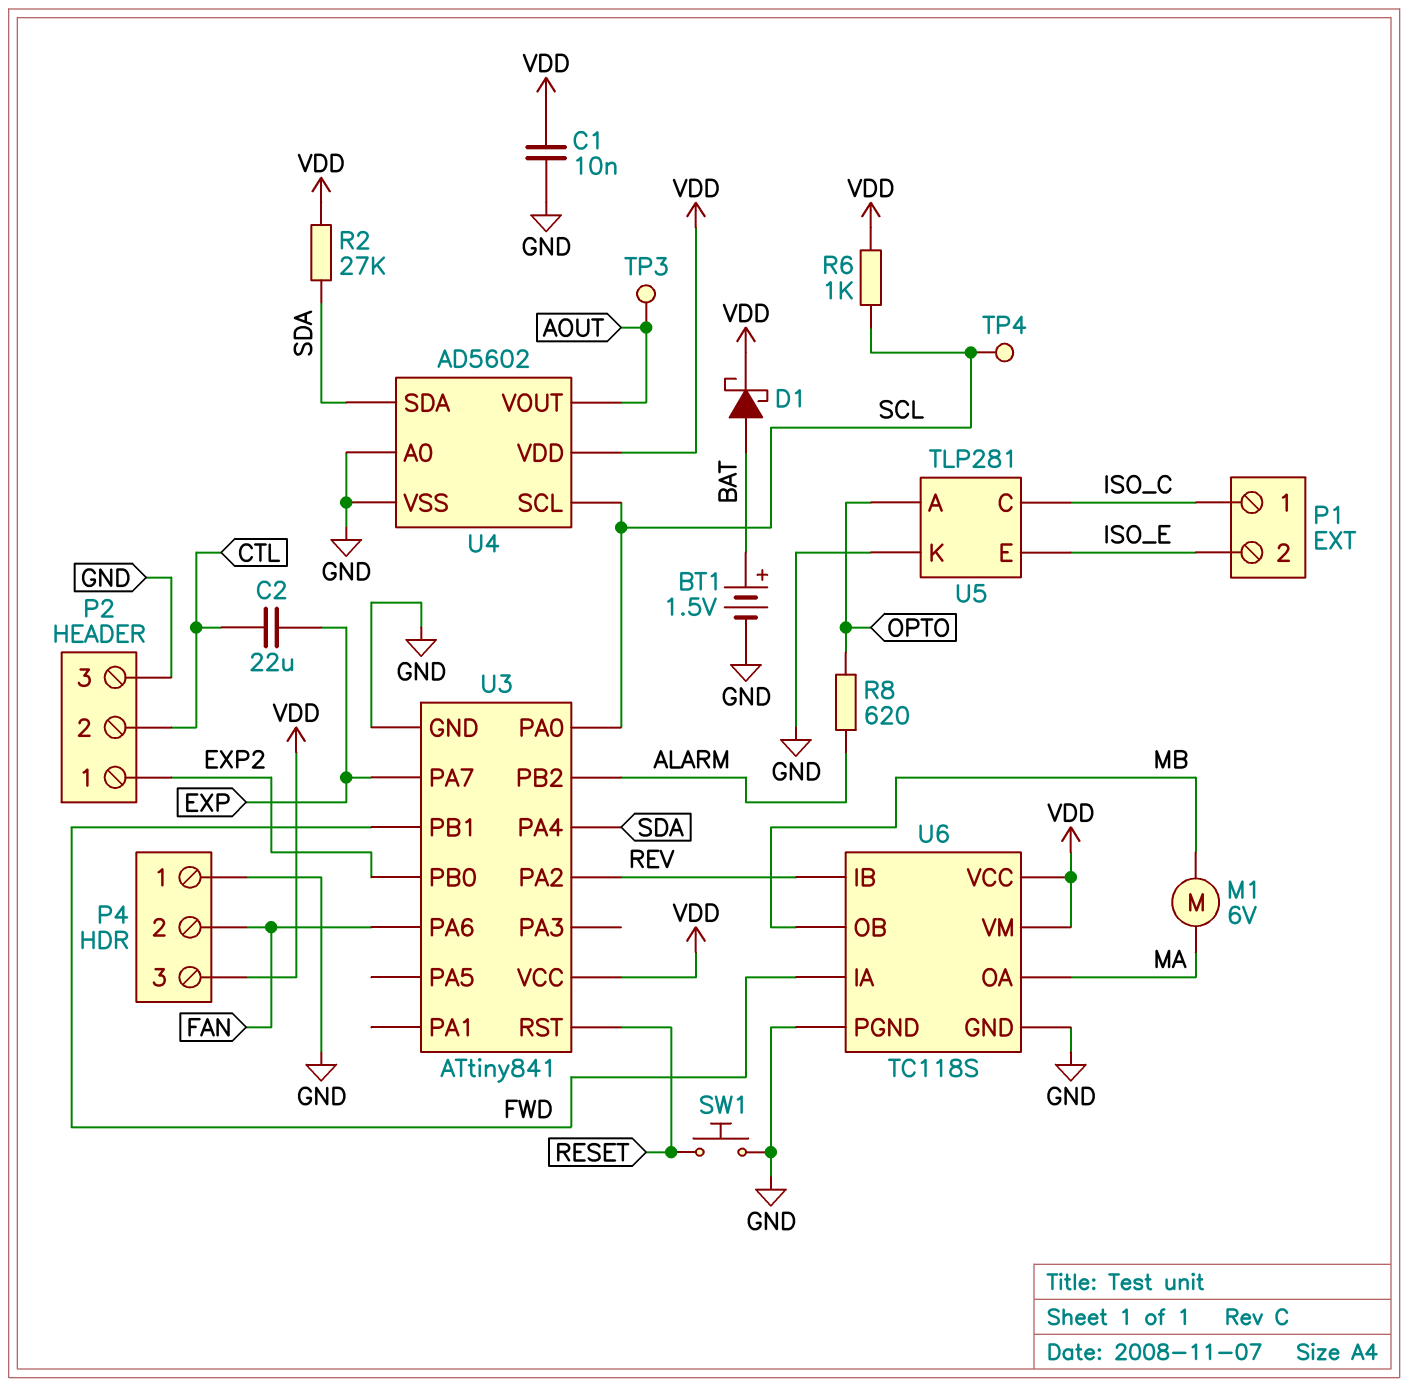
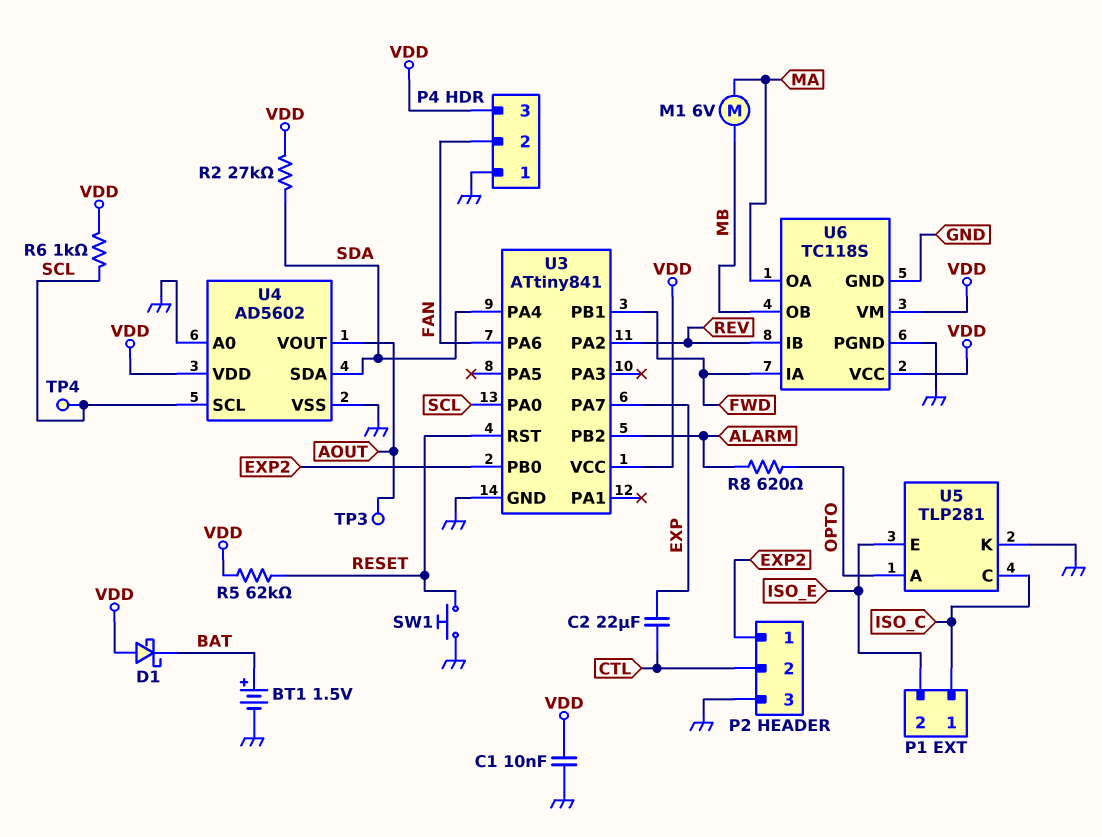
D1: schottky (A BAT, K VDD) -> schottky (A VDD, K BAT)
R5: none -> 62k (RESET, VDD)

